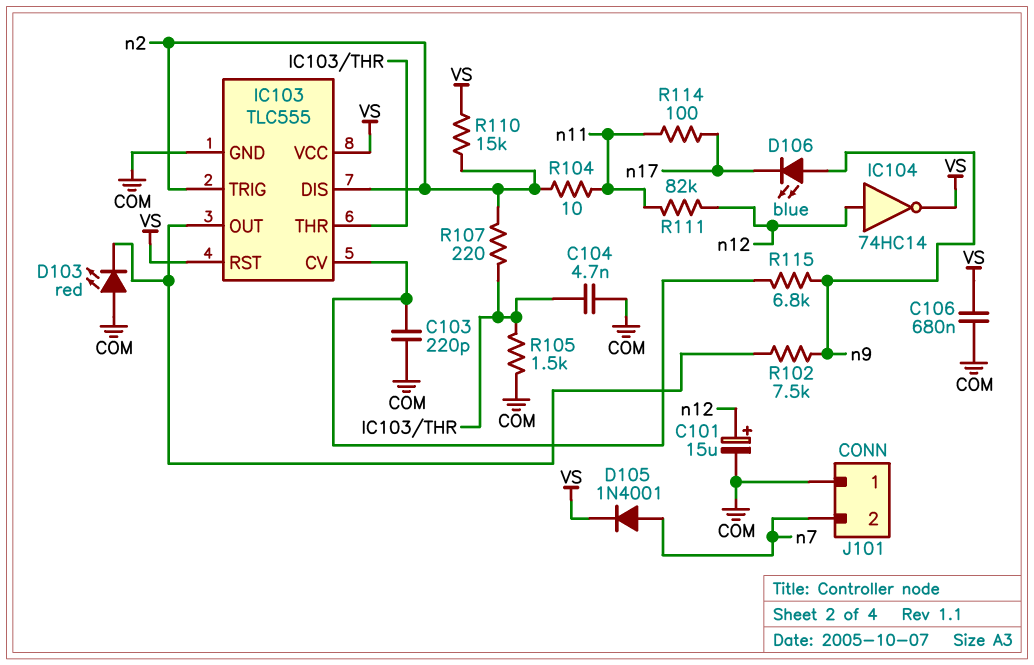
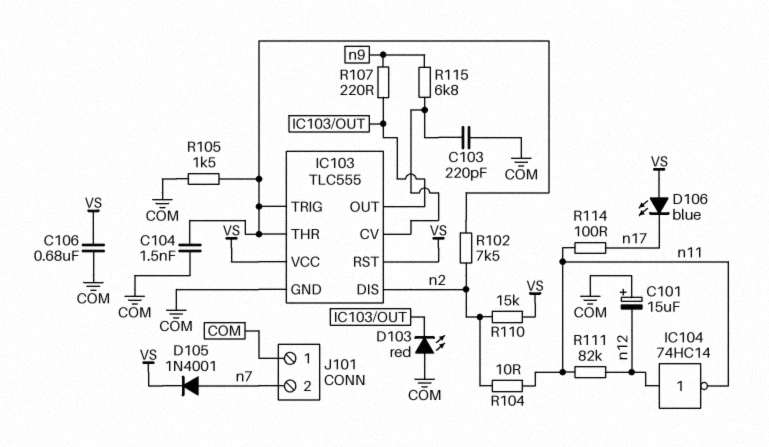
C101: 15uF (plus n12, minus COM) -> 15uF (plus COM, minus n12)
C104: 4.7nF (COM, IC103/THR) -> 1.5nF (COM, IC103/THR)
D106: LED blue (A n9, K n17) -> LED blue (A VS, K n17)
IC103 pin TRIG: n2 -> IC103/THR
IC104: NOT 74HC14 (in n12, out VS) -> NOT 74HC14 (in n12, out n11)
R102: 7.5k (IC103/OUT, n9) -> 7.5k (IC103/THR, n2)
R107: 220 (IC103/THR, n2) -> 220 (IC103/OUT, n9)

